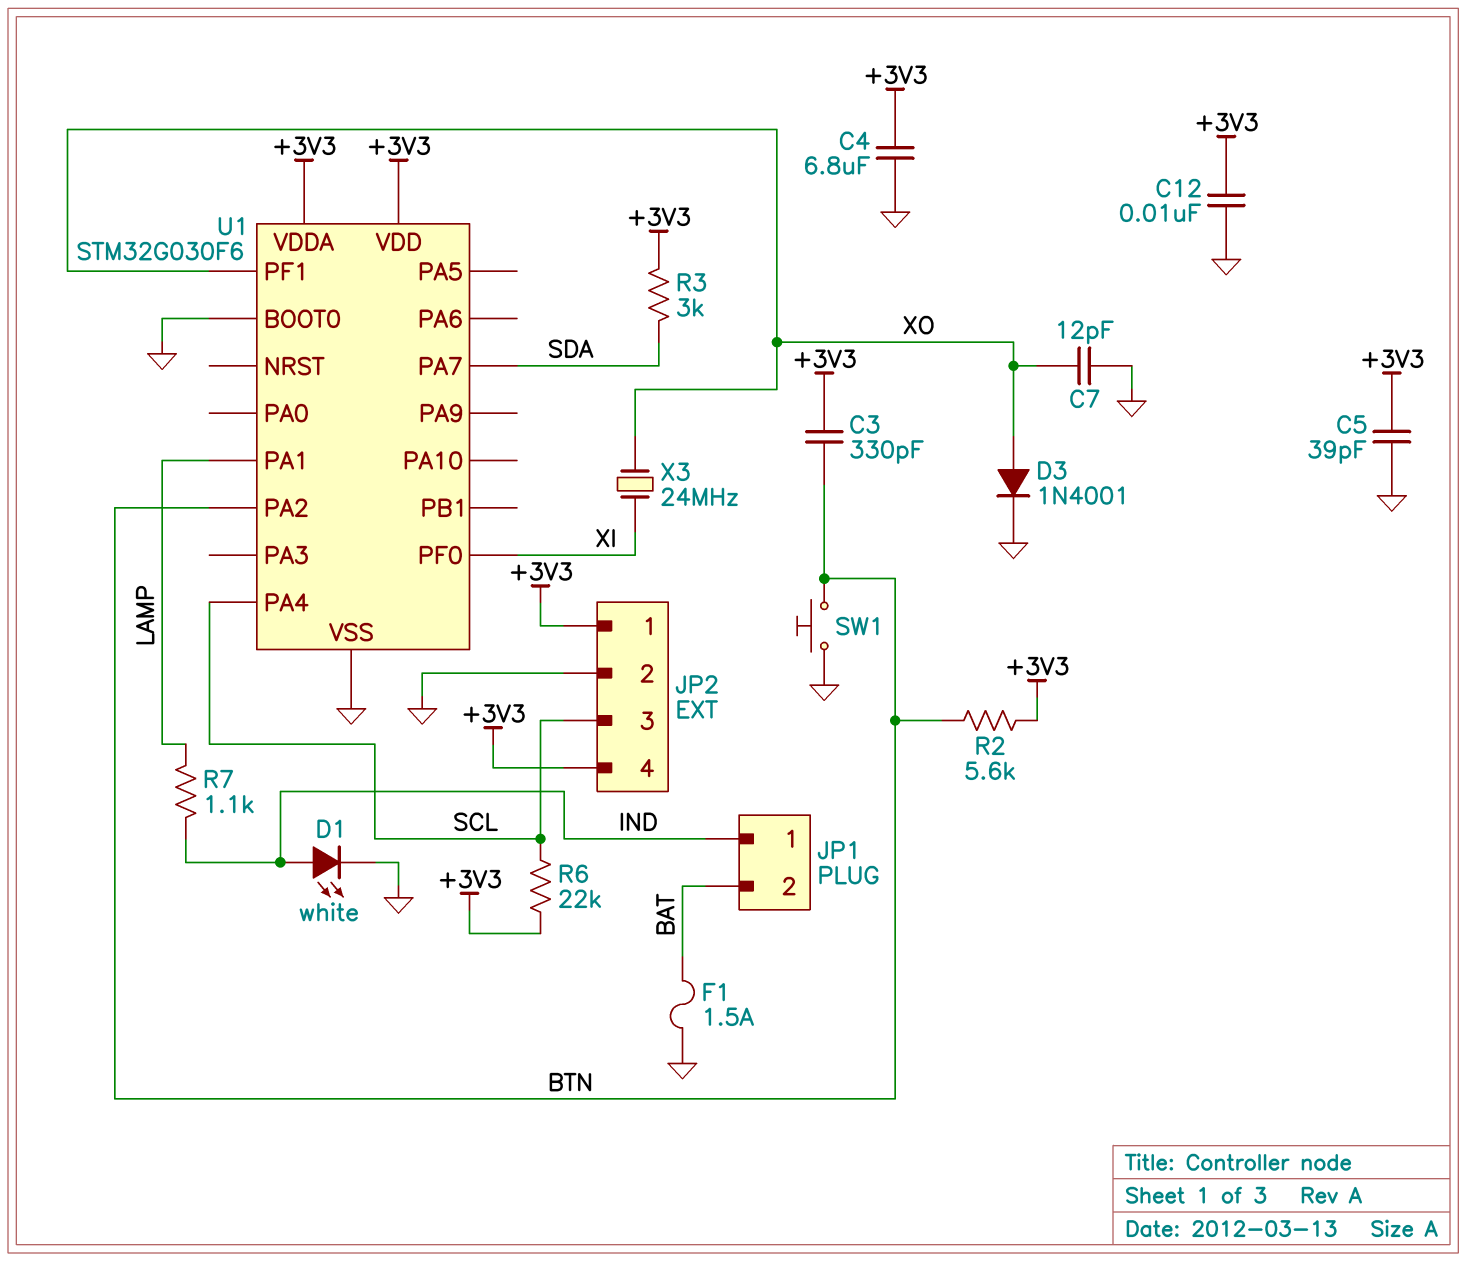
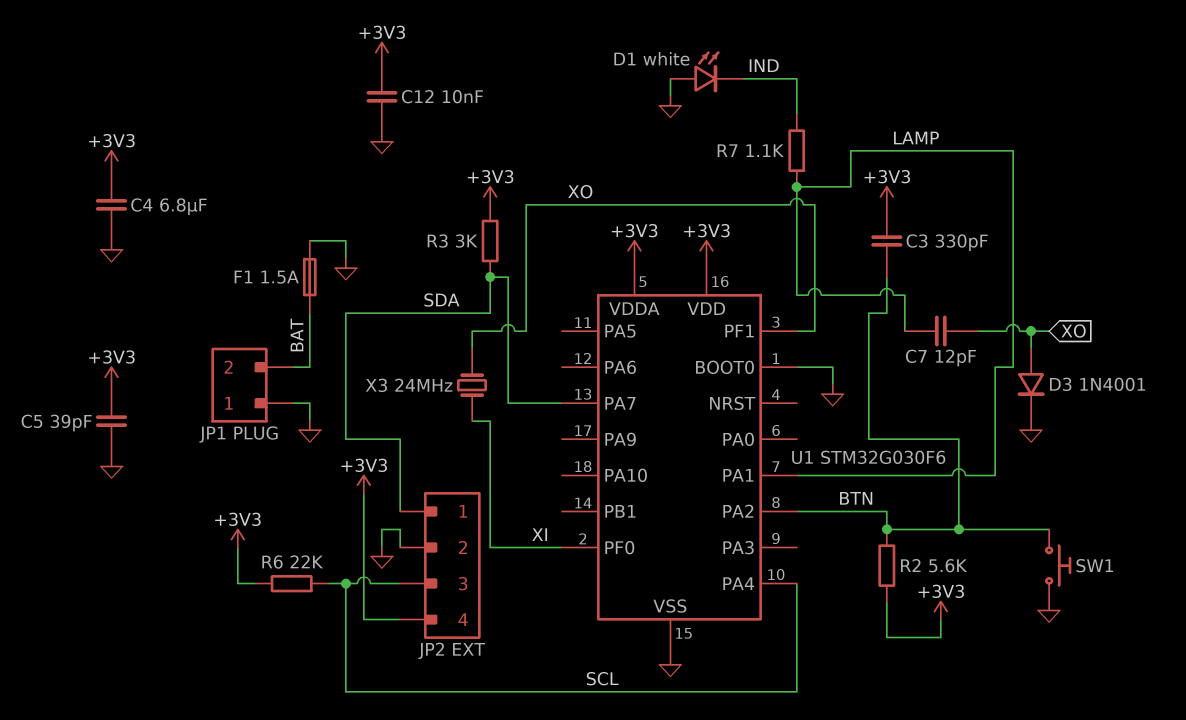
C7: 12pF (GND, XO) -> 12pF (LAMP, XO)
D1: LED white (A IND, K GND) -> LED white (A GND, K IND)
JP1 pin 1: IND -> GND
JP2 pin 1: +3V3 -> SDA

